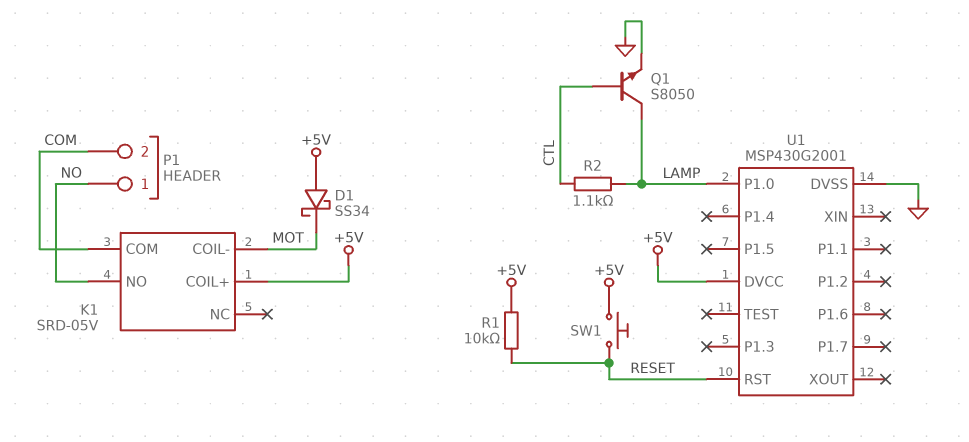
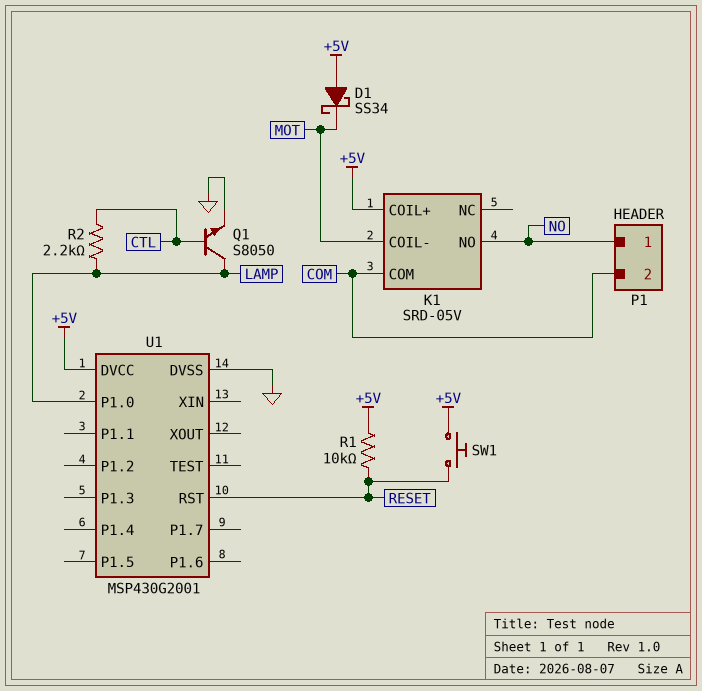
R2: 1.1k (CTL, LAMP) -> 2.2k (CTL, LAMP)

